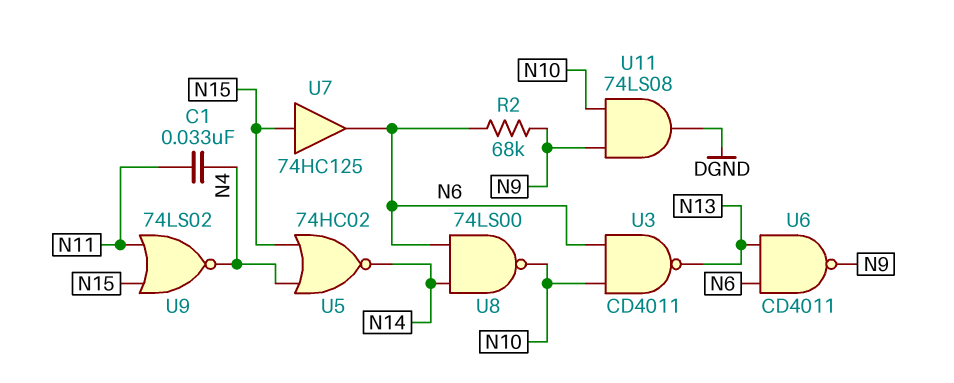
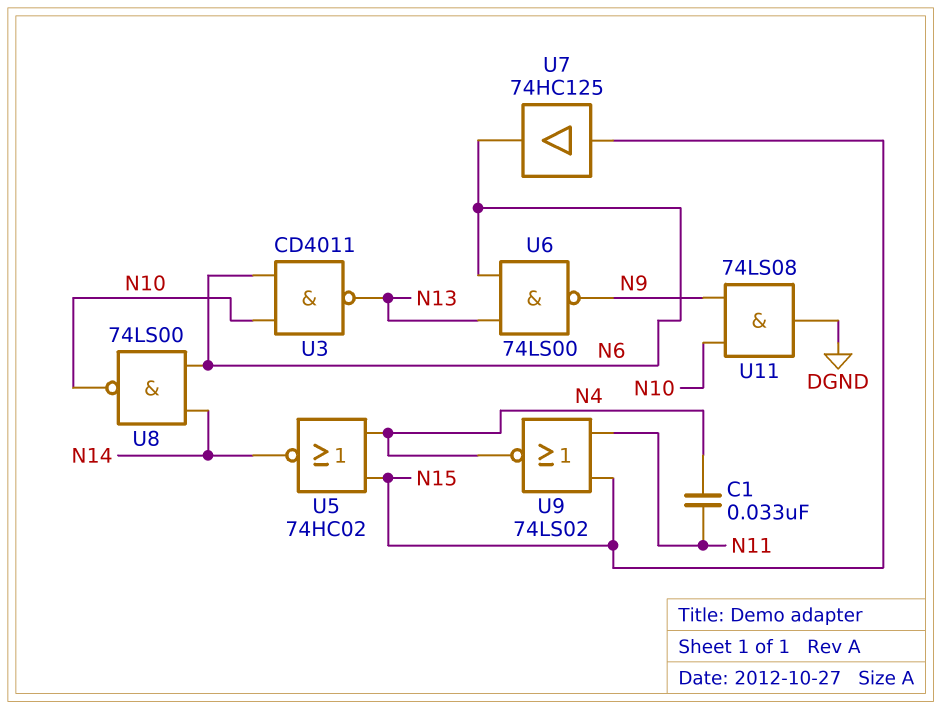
R2: 68k (N6, N9) -> none
U6: NAND CD4011 (in N6, in N13, out N9) -> NAND 74LS00 (in N6, in N13, out N9)

